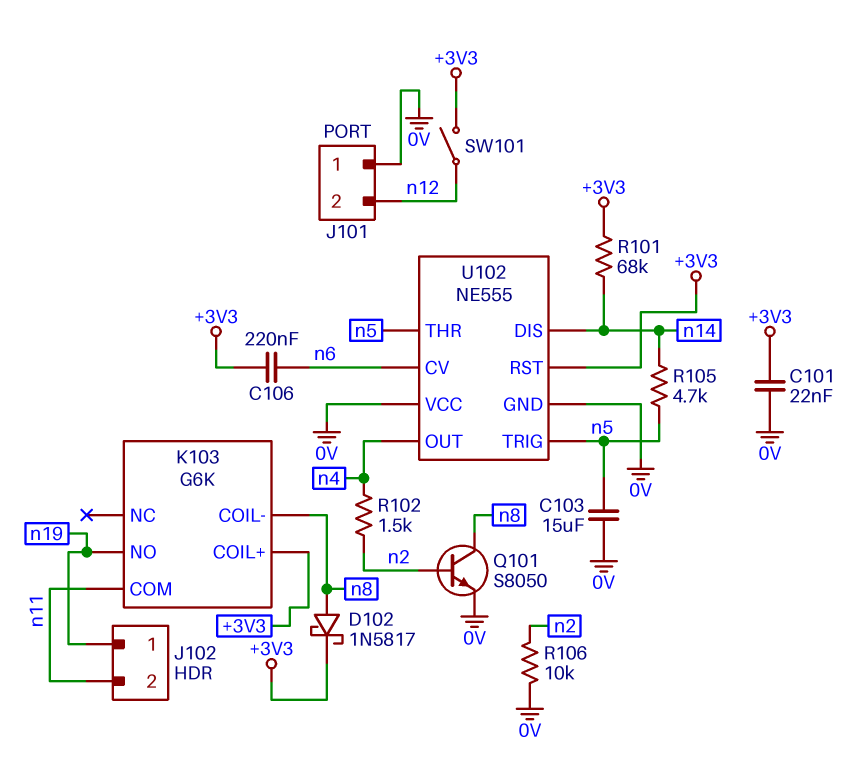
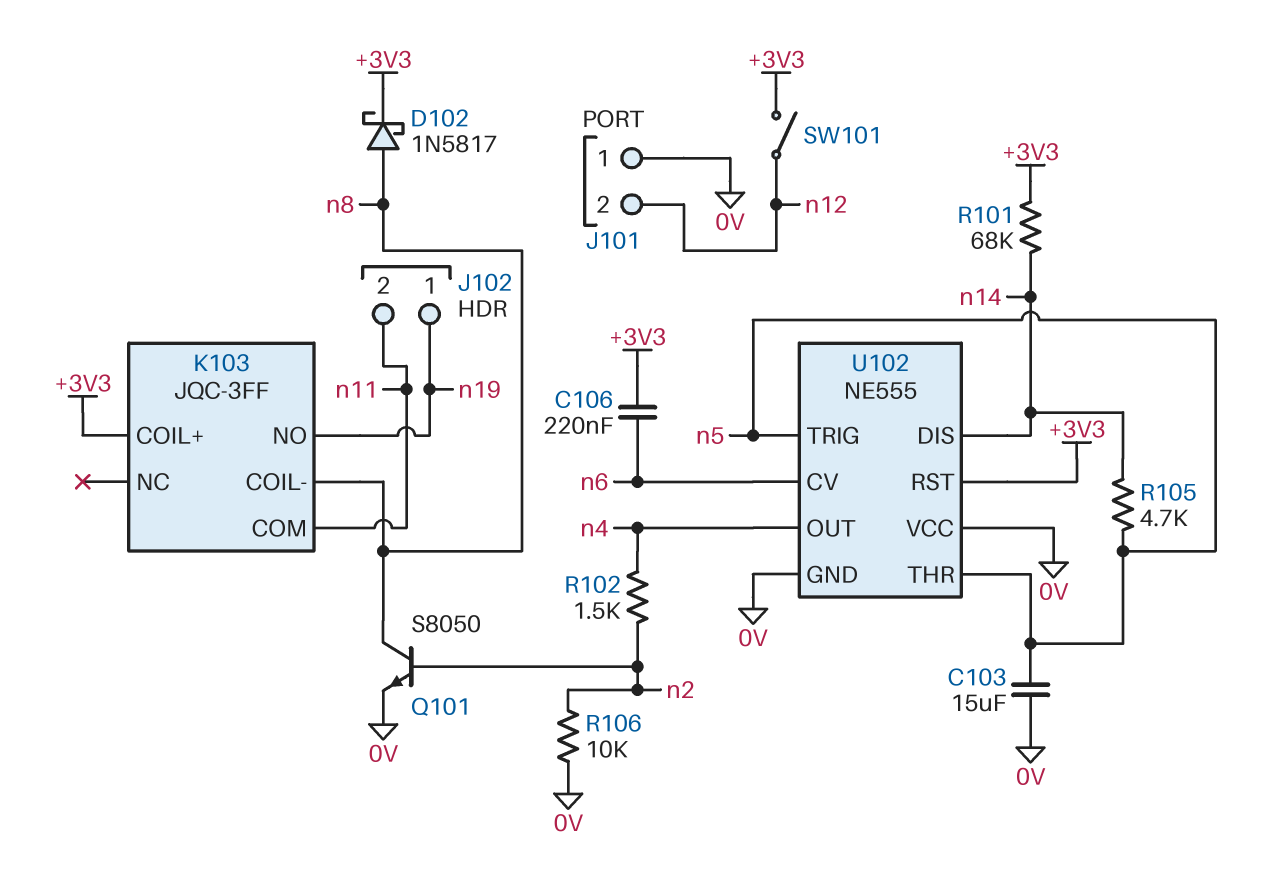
C101: 22nF (+3V3, 0V) -> none
K103: G6K -> JQC-3FF

